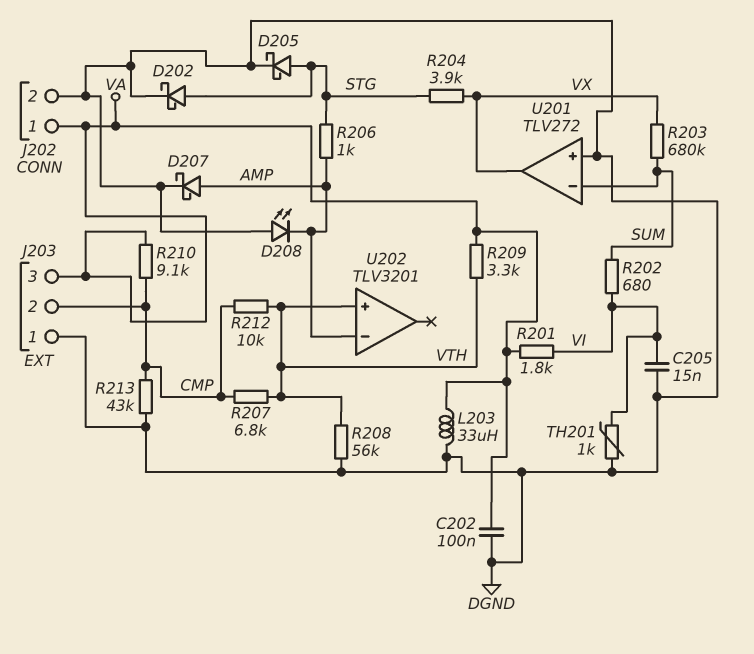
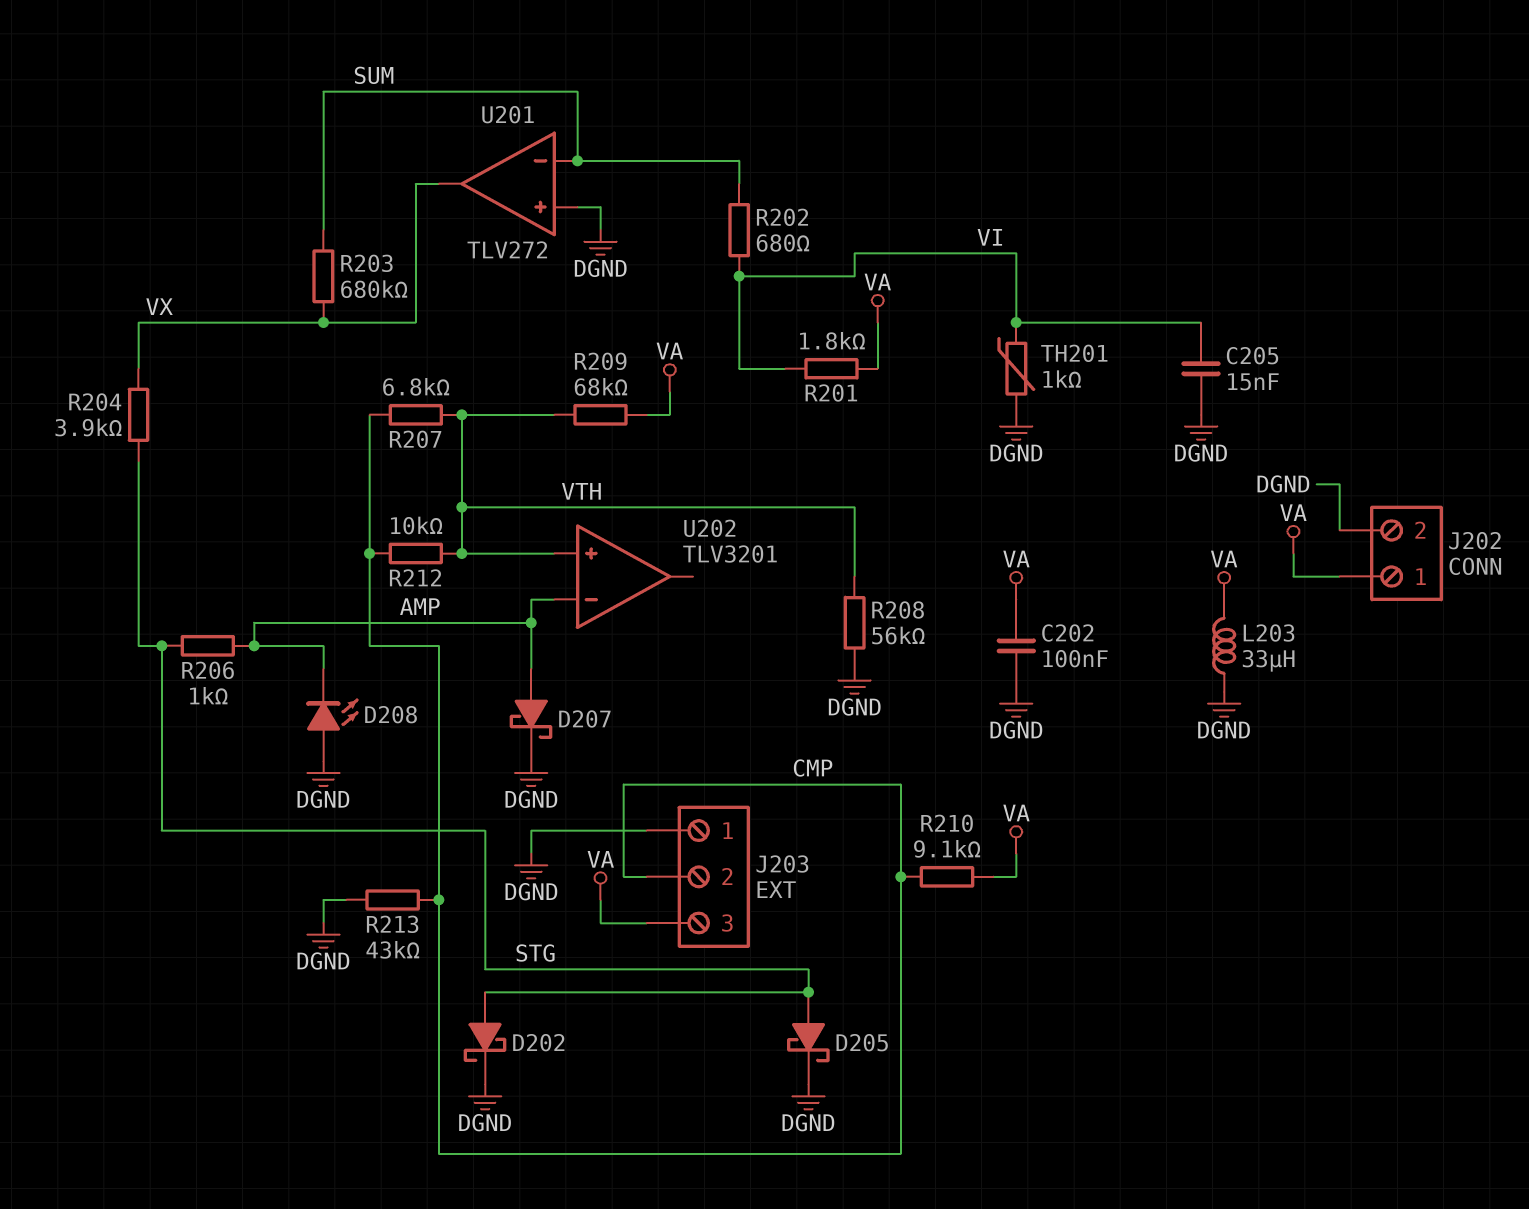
R209: 3.3k (VA, VTH) -> 68k (VA, VTH)

